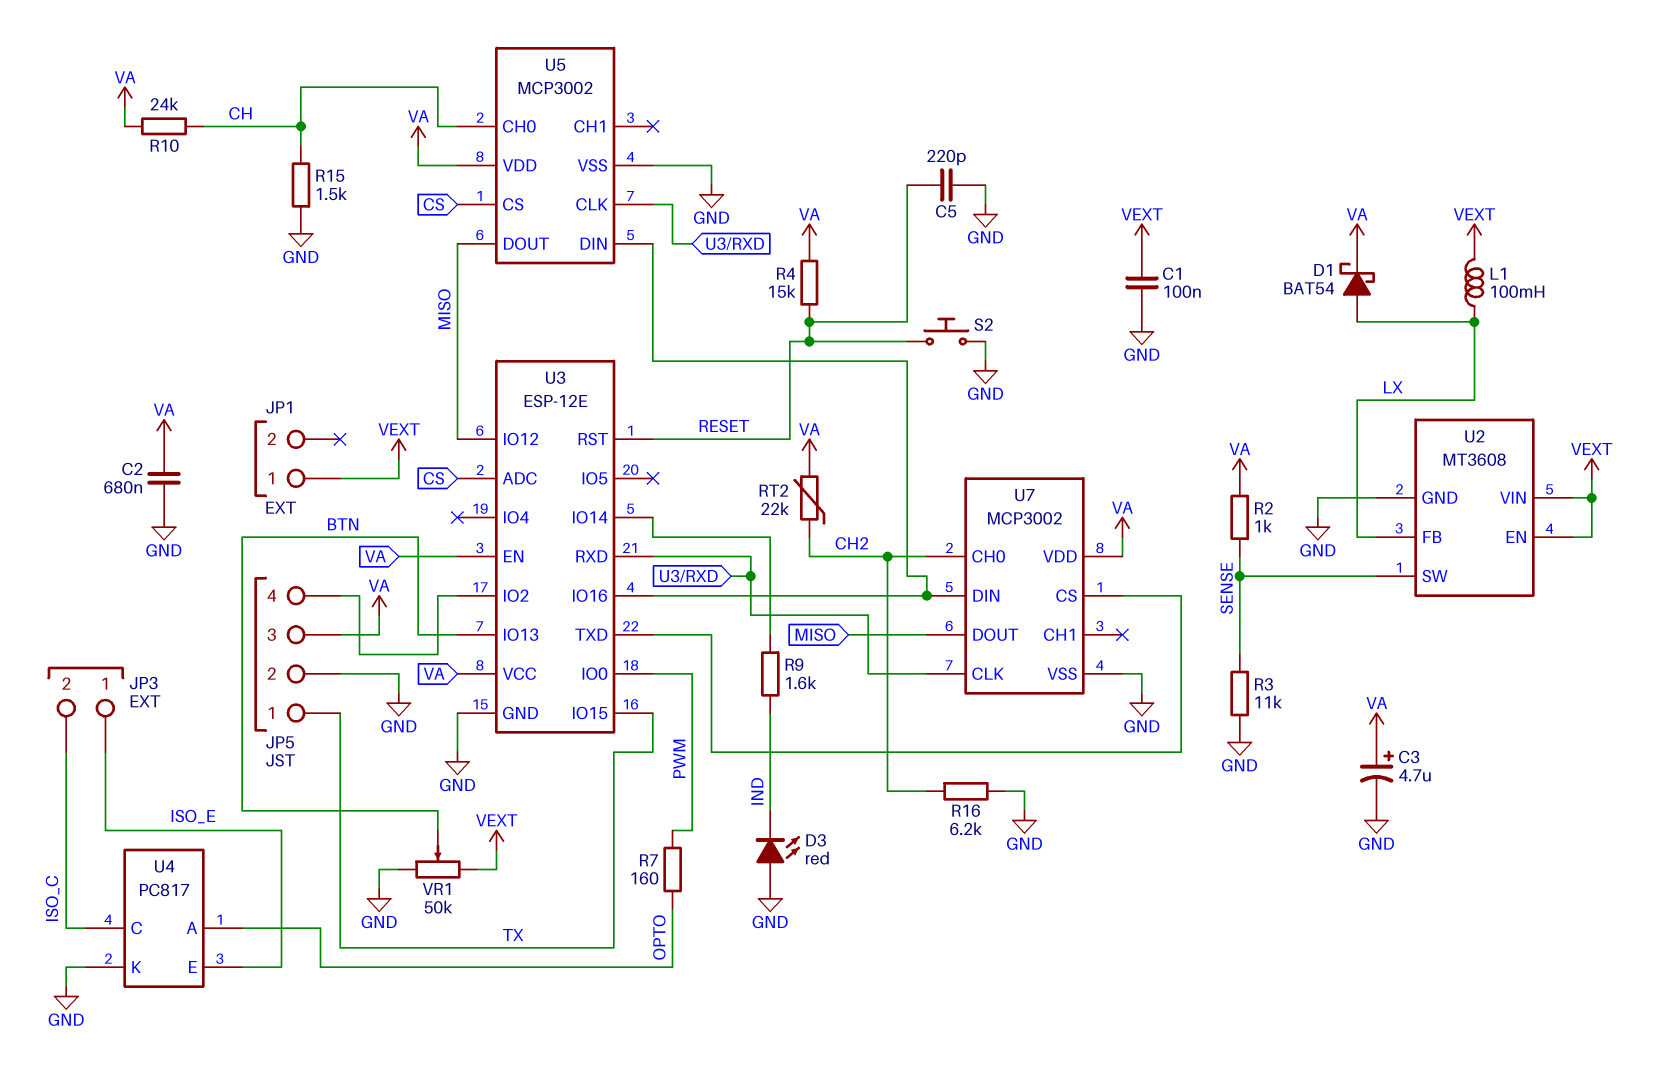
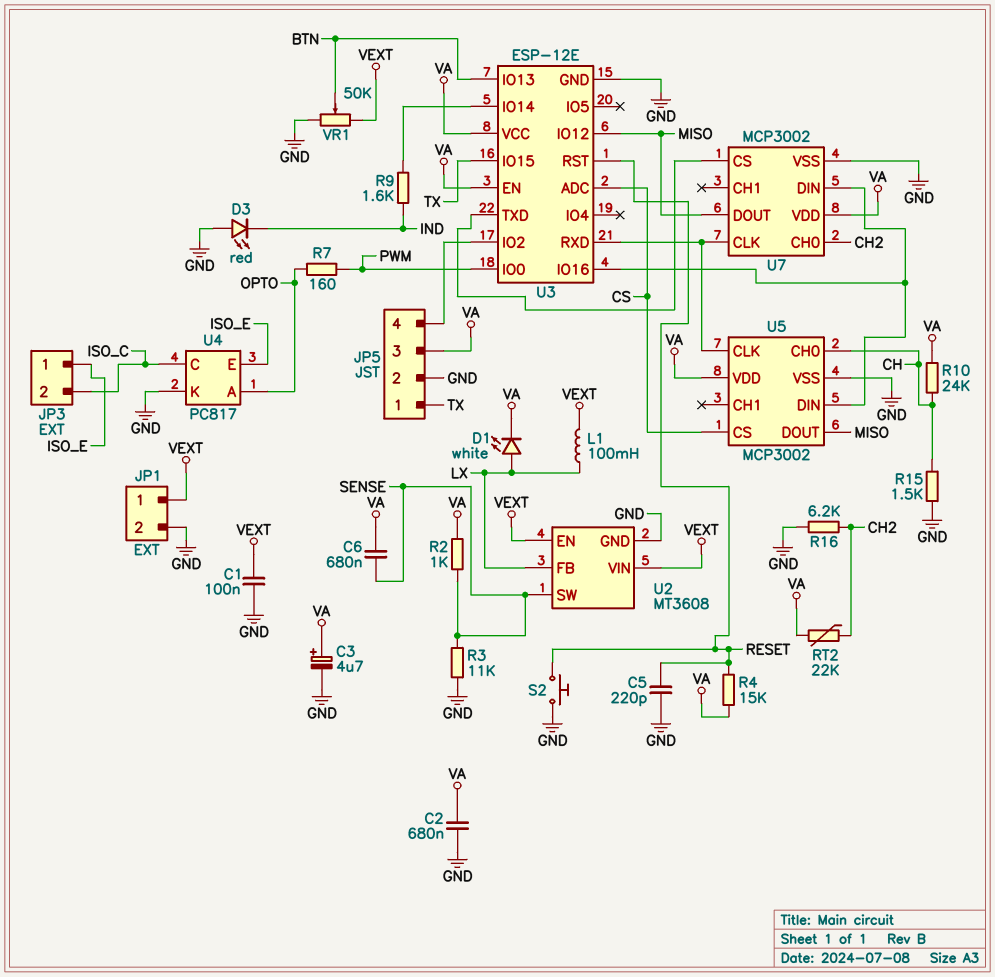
C6: none -> 680nF (SENSE, VA)
D1: schottky BAT54 (A LX, K VA) -> LED white (A LX, K VA)
JP1 pin 2: none -> GND

